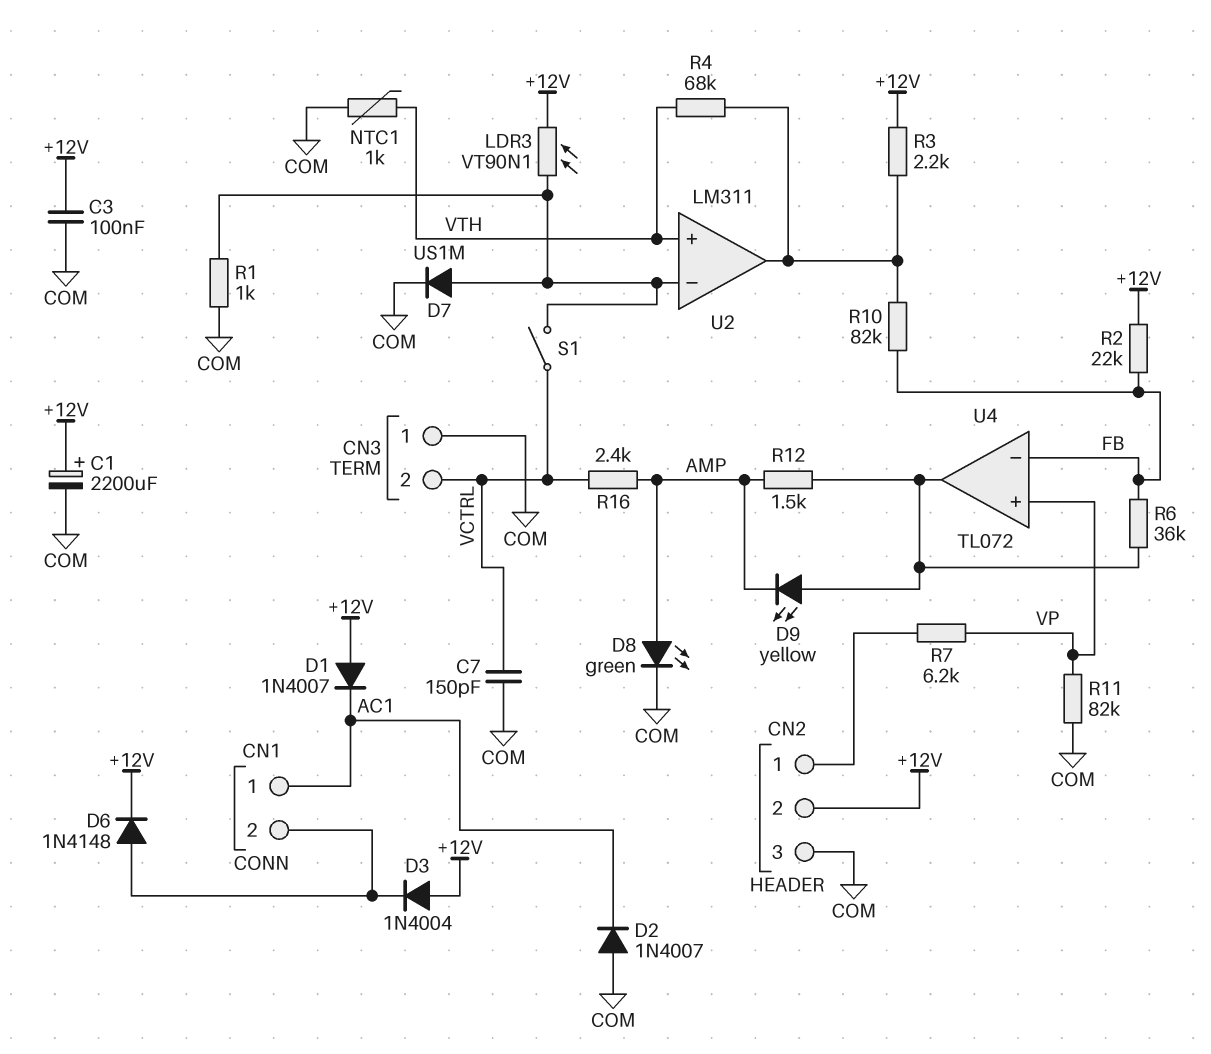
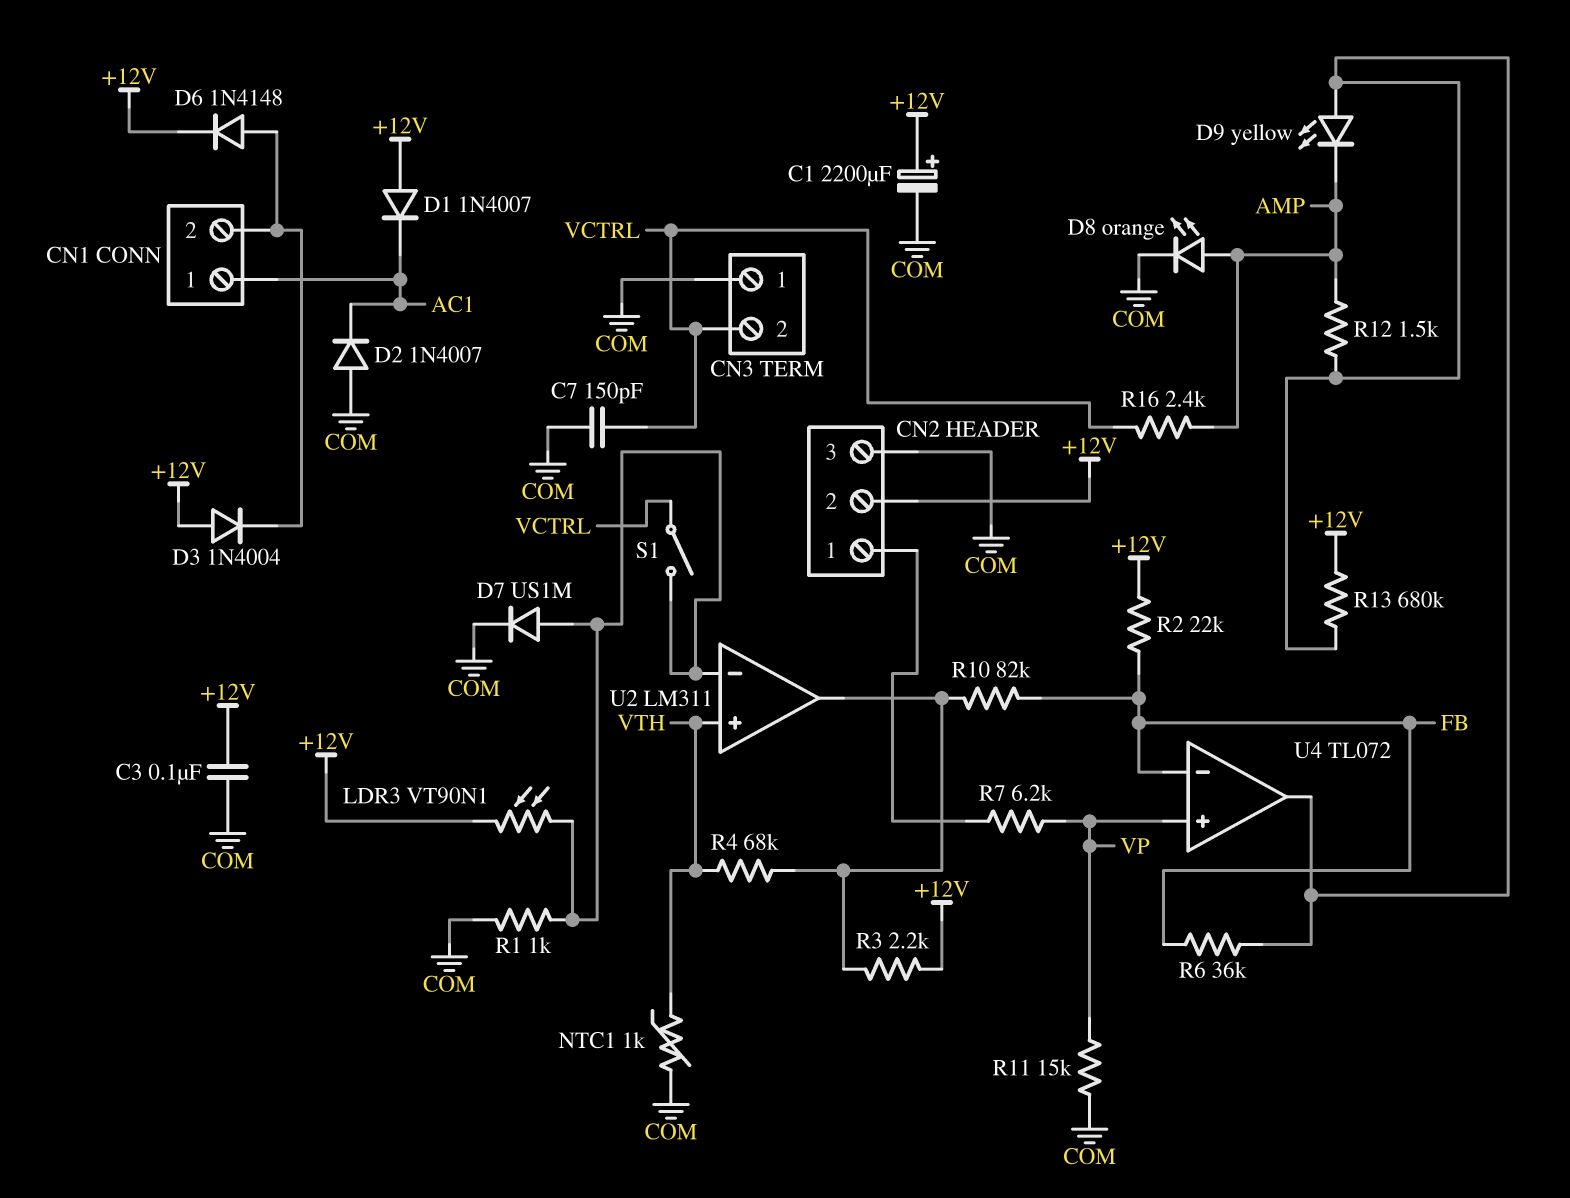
D8: LED green (A AMP, K COM) -> LED orange (A AMP, K COM)
R11: 82k (COM, VP) -> 15k (COM, VP)
R13: none -> 680k (+12V, U4/out)

